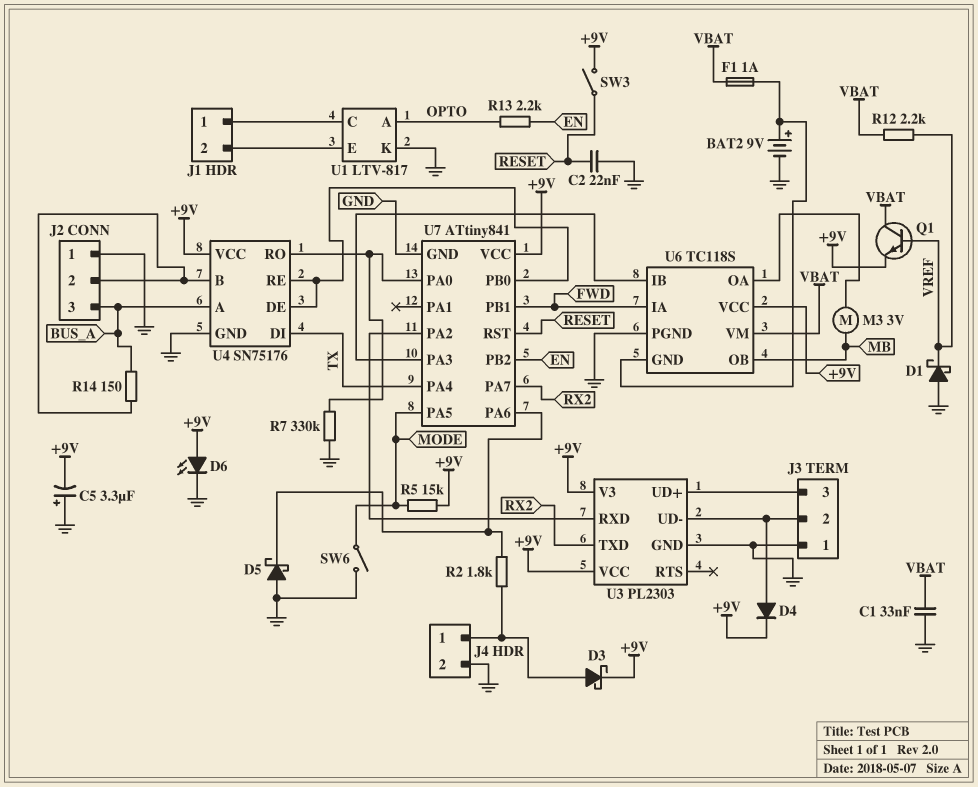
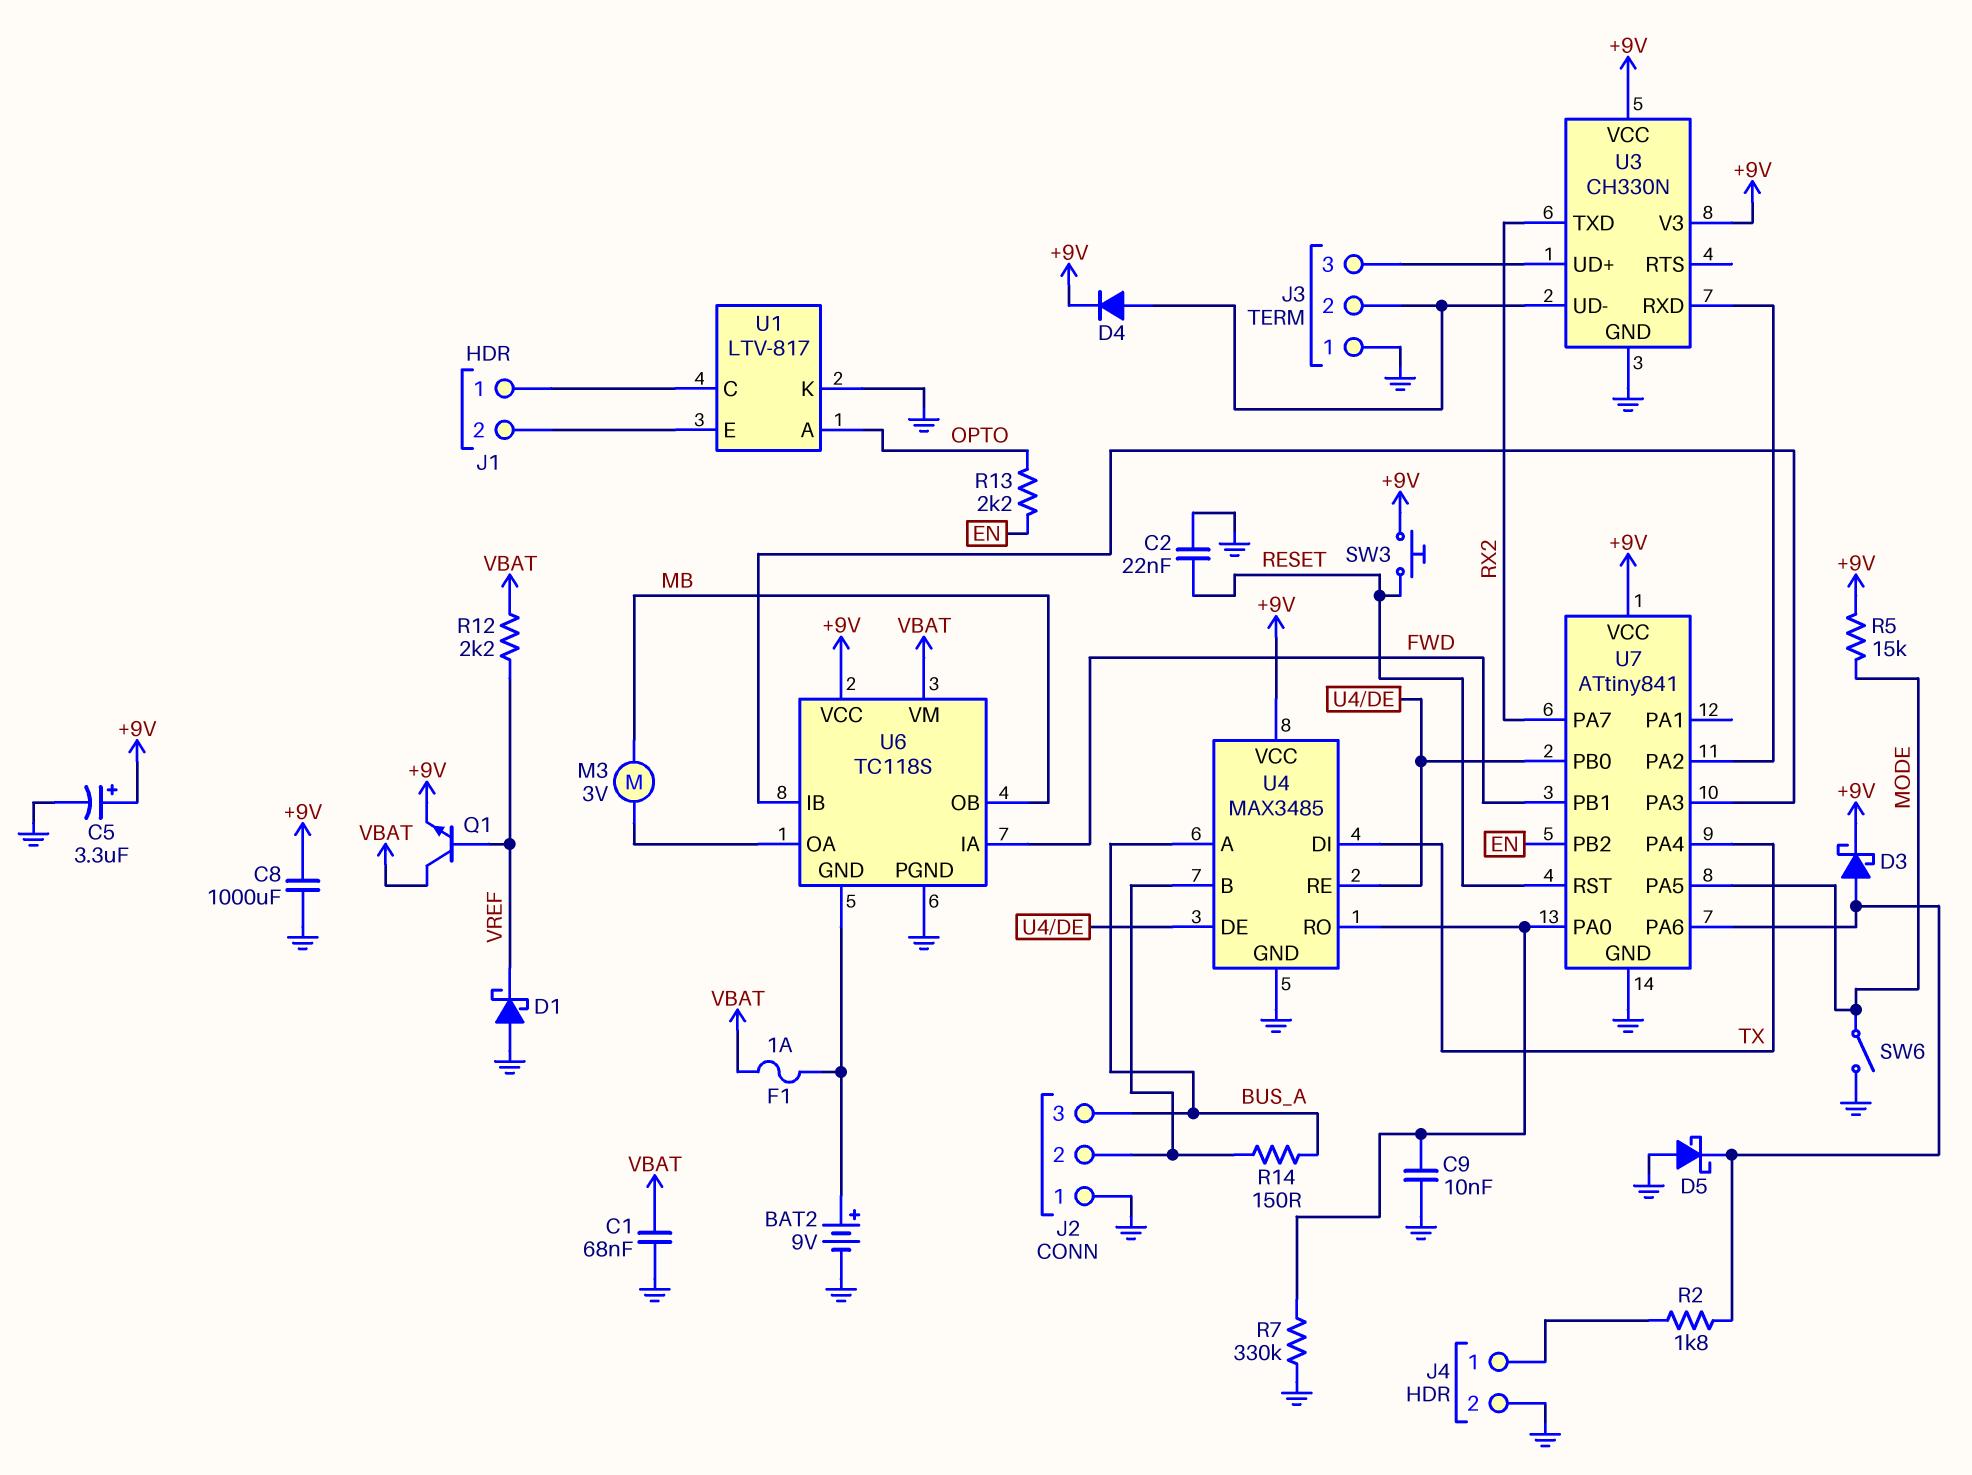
C1: 33nF (GND, VBAT) -> 68nF (GND, VBAT)
C5: 3.3uF (plus GND, minus +9V) -> 3.3uF (plus +9V, minus GND)
C8: none -> 1000uF (+9V, GND)
C9: none -> 10nF (GND, U4/RO)
D3: schottky (A J4/1, K +9V) -> schottky (A U7/PA6, K +9V)
D6: LED (A +9V, K GND) -> none
SW3: switch (+9V, RESET) -> button (+9V, RESET)
U3: PL2303 -> CH330N
U4: SN75176 -> MAX3485

